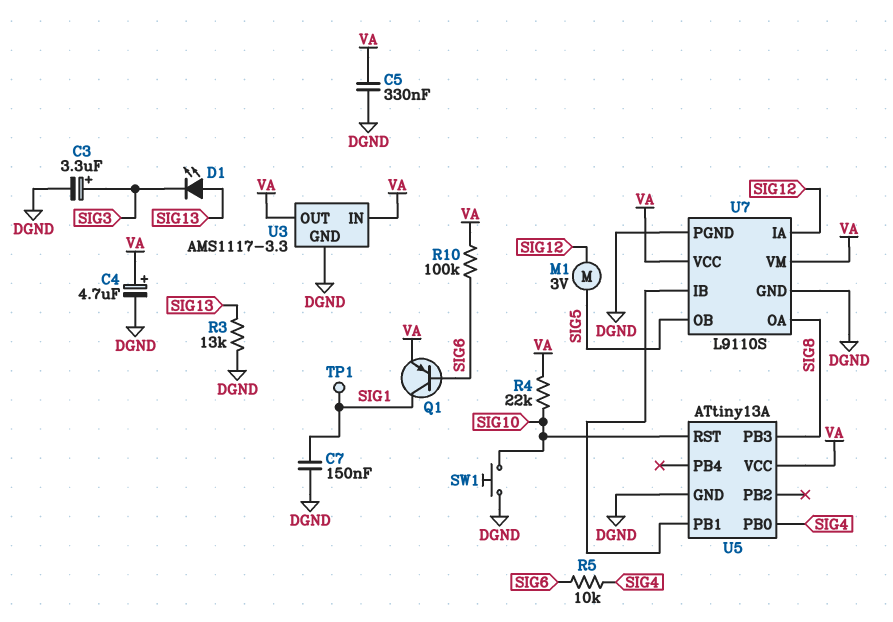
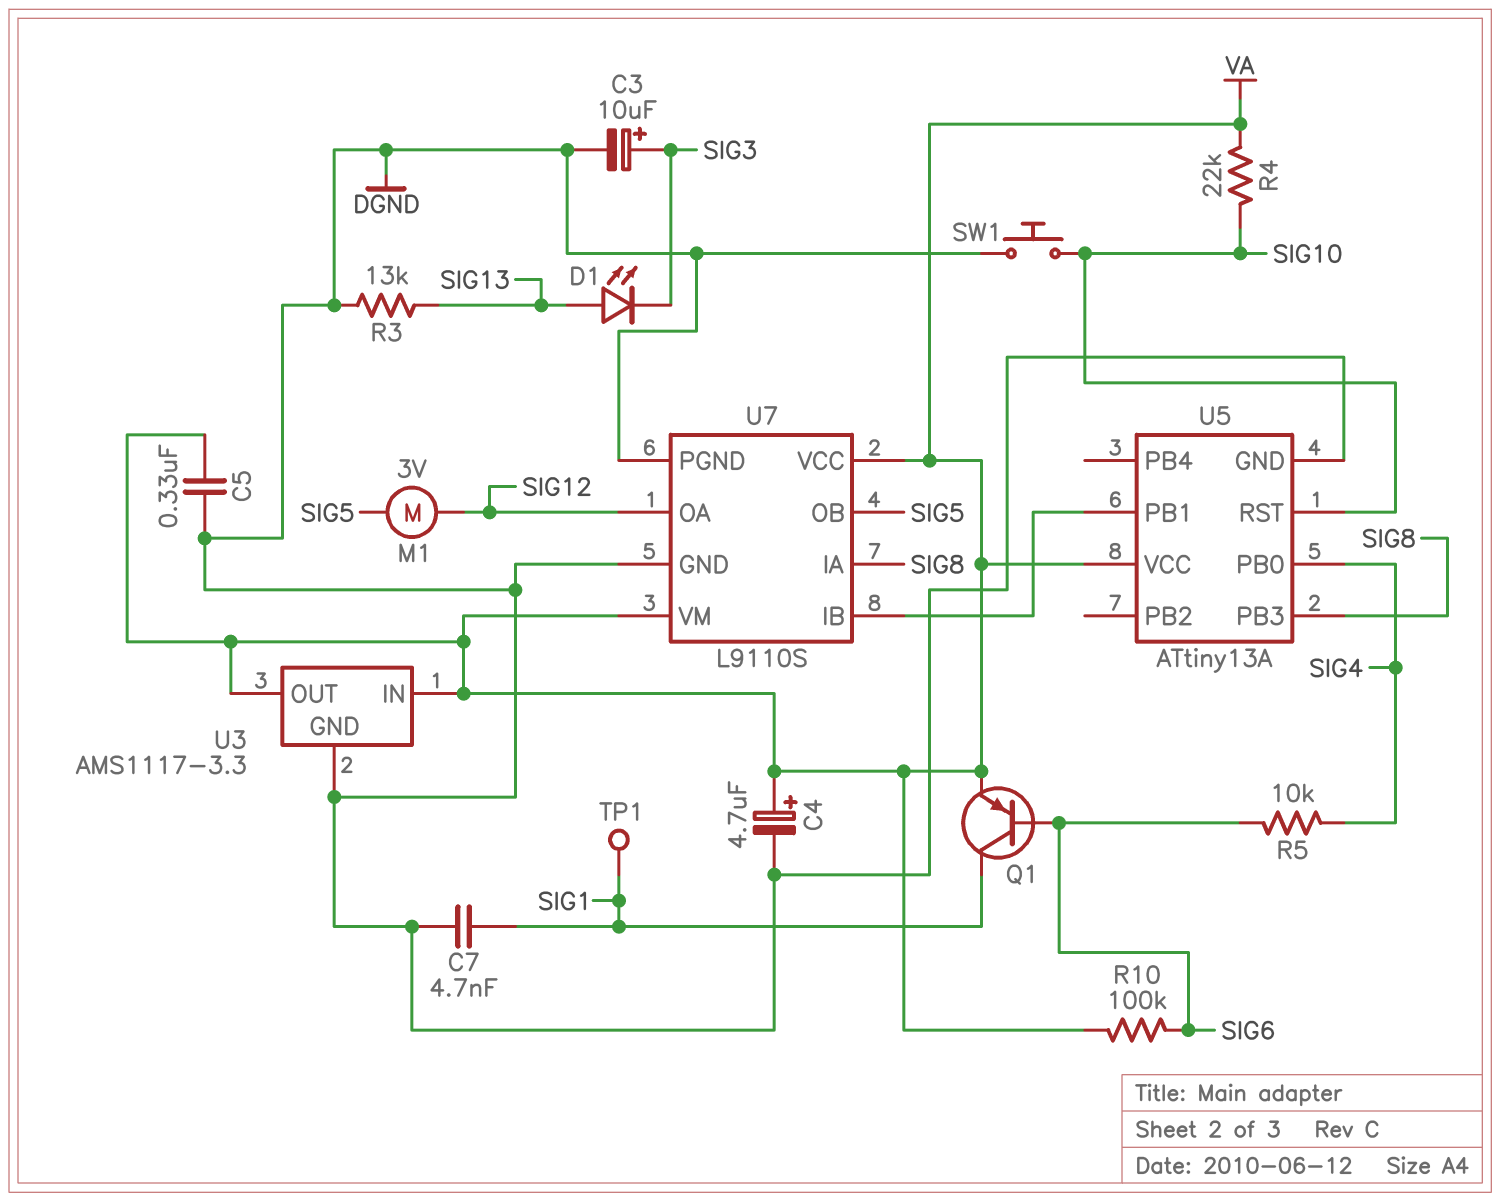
C3: 3.3uF (plus SIG3, minus DGND) -> 10uF (plus SIG3, minus DGND)
C7: 150nF (DGND, SIG1) -> 4.7nF (DGND, SIG1)
U7 pin IA: SIG12 -> SIG8
U7 pin OA: SIG8 -> SIG12

